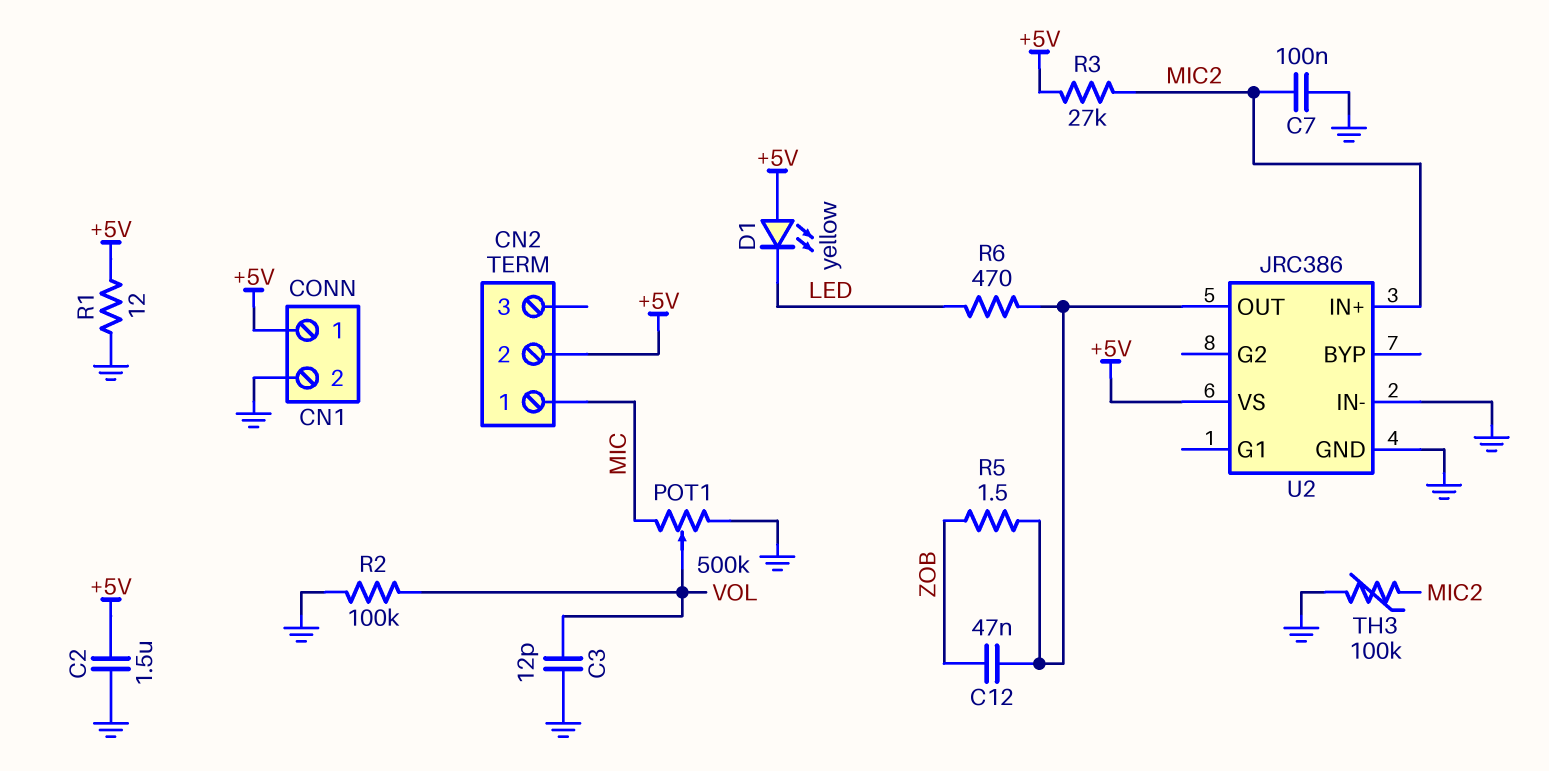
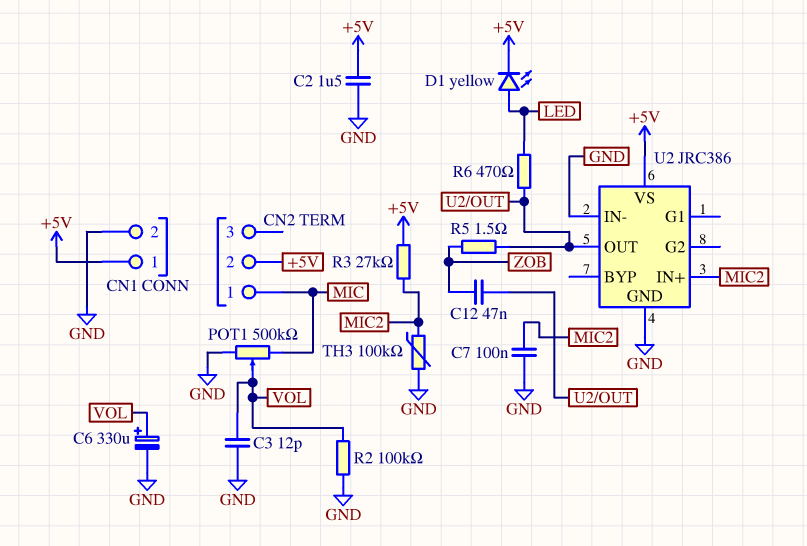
C6: none -> 330uF (plus VOL, minus GND)
D1: LED yellow (A +5V, K LED) -> LED yellow (A LED, K +5V)
R1: 12 (+5V, GND) -> none

